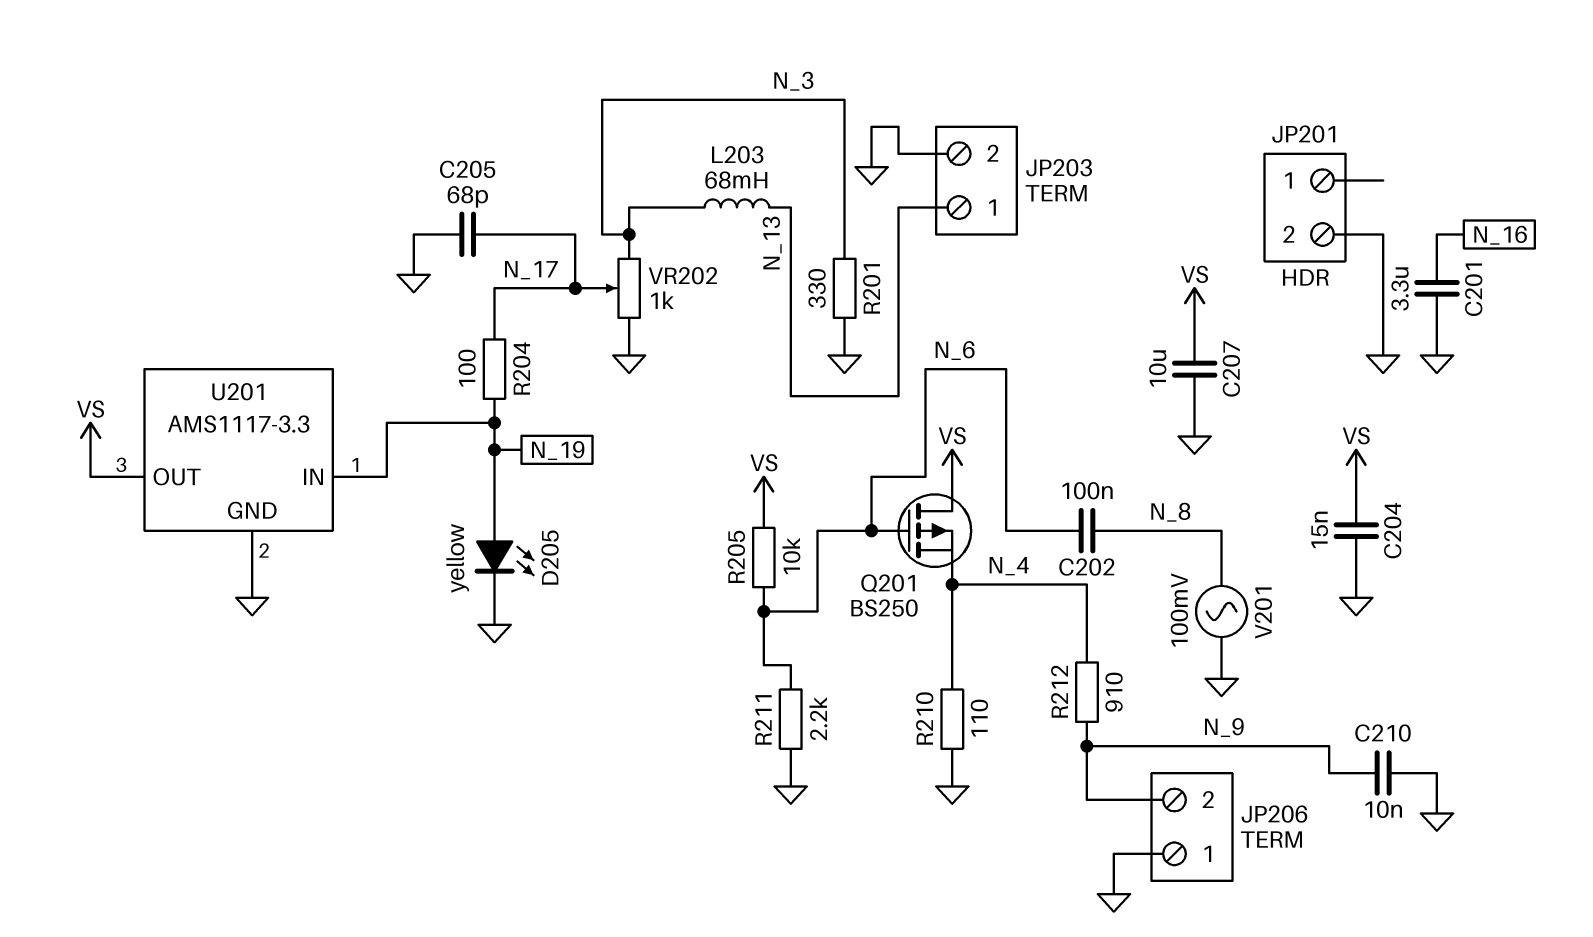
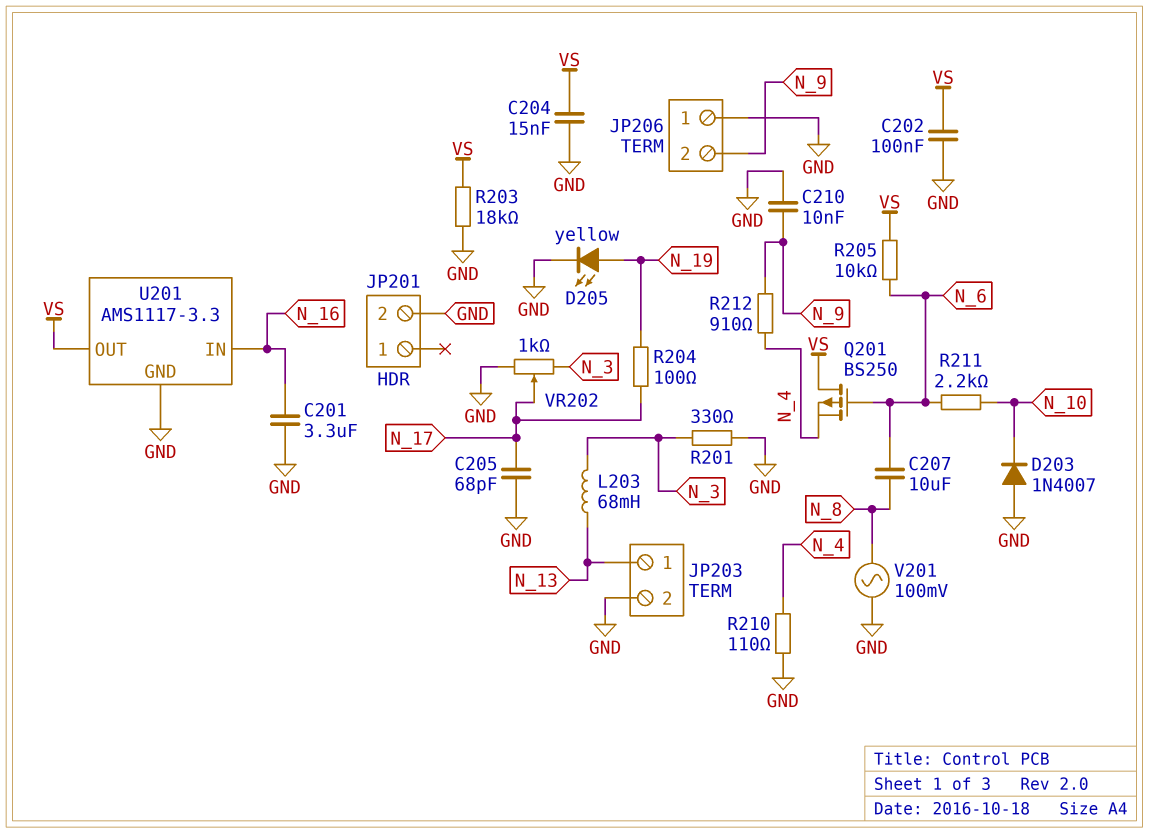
C202: 100nF (N_6, N_8) -> 100nF (GND, VS)
C207: 10uF (GND, VS) -> 10uF (N_6, N_8)
D203: none -> diode 1N4007 (A GND, K N_10)
R203: none -> 18k (GND, VS)
R211: 2.2k (GND, N_6) -> 2.2k (N_6, N_10)
U201 pin IN: N_19 -> N_16

